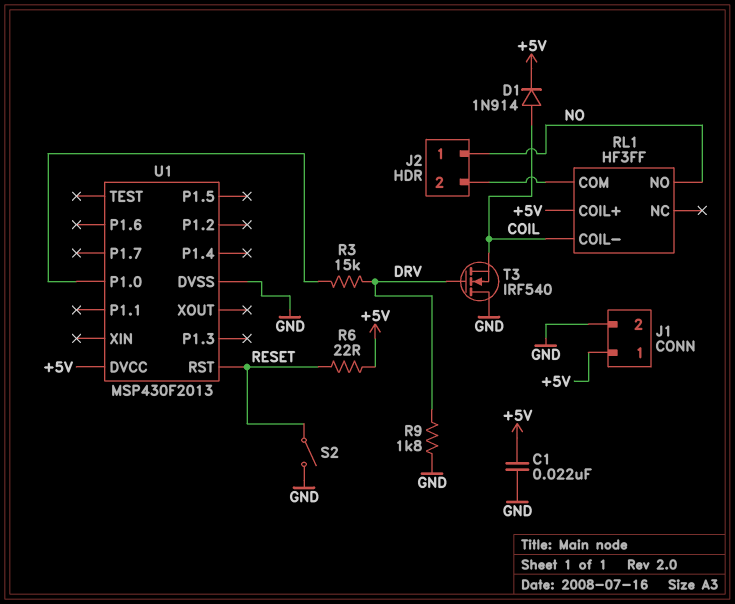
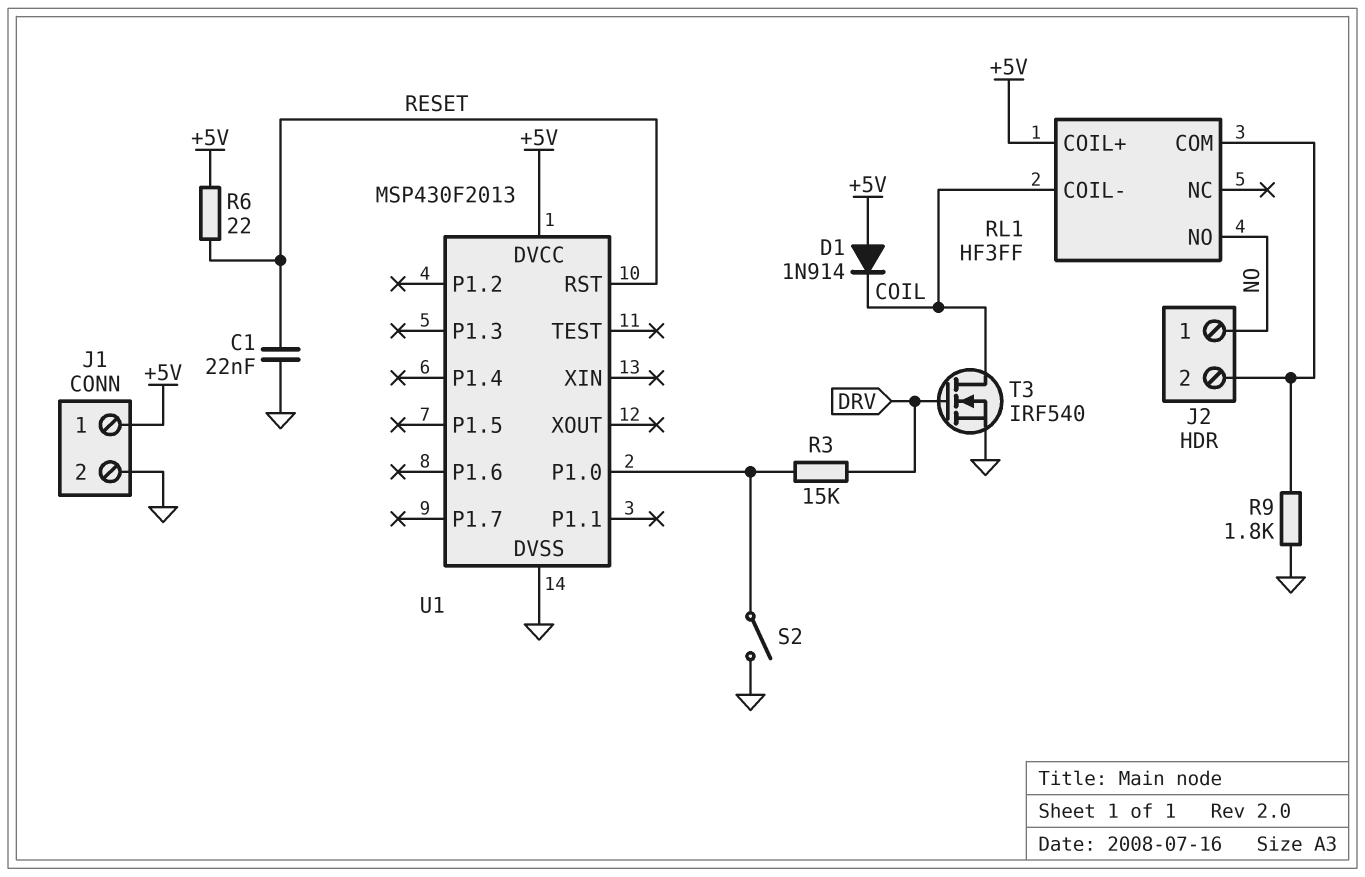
C1: 22nF (+5V, GND) -> 22nF (GND, RESET)
D1: diode 1N914 (A COIL, K +5V) -> diode 1N914 (A +5V, K COIL)
R9: 1.8k (DRV, GND) -> 1.8k (GND, J2/2)
S2: switch (GND, RESET) -> switch (GND, U1/P1.0)
T3: NMOS IRF540 (G DRV, D GND, S COIL) -> NMOS IRF540 (G DRV, D COIL, S GND)

